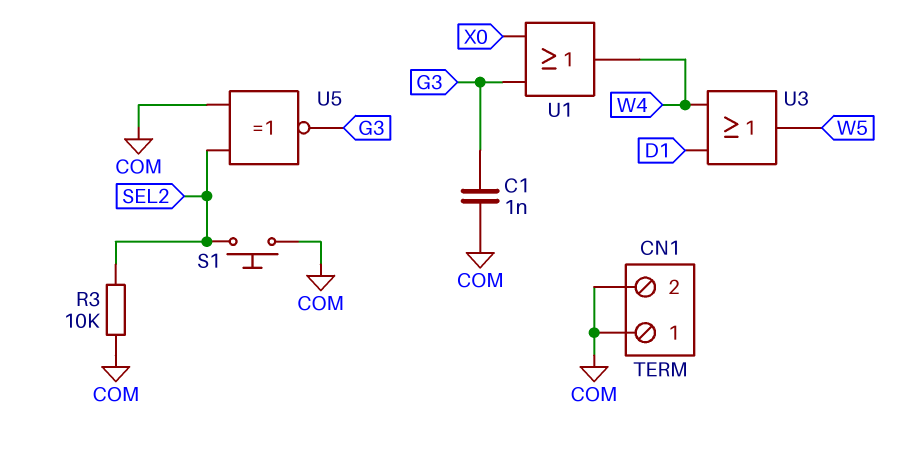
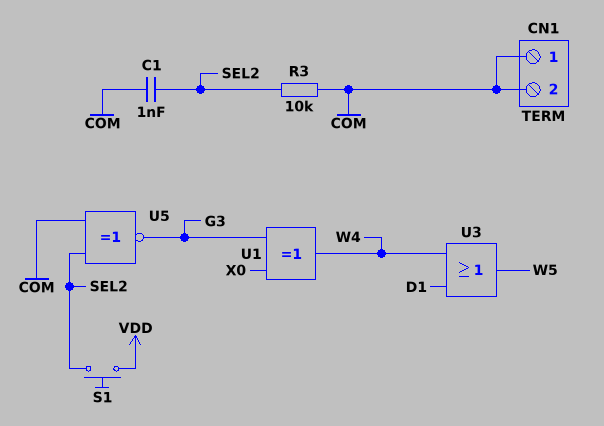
C1: 1nF (COM, G3) -> 1nF (COM, SEL2)
S1: button (COM, SEL2) -> button (SEL2, VDD)
U1: OR (in G3, in X0, out W4) -> XOR (in G3, in X0, out W4)

